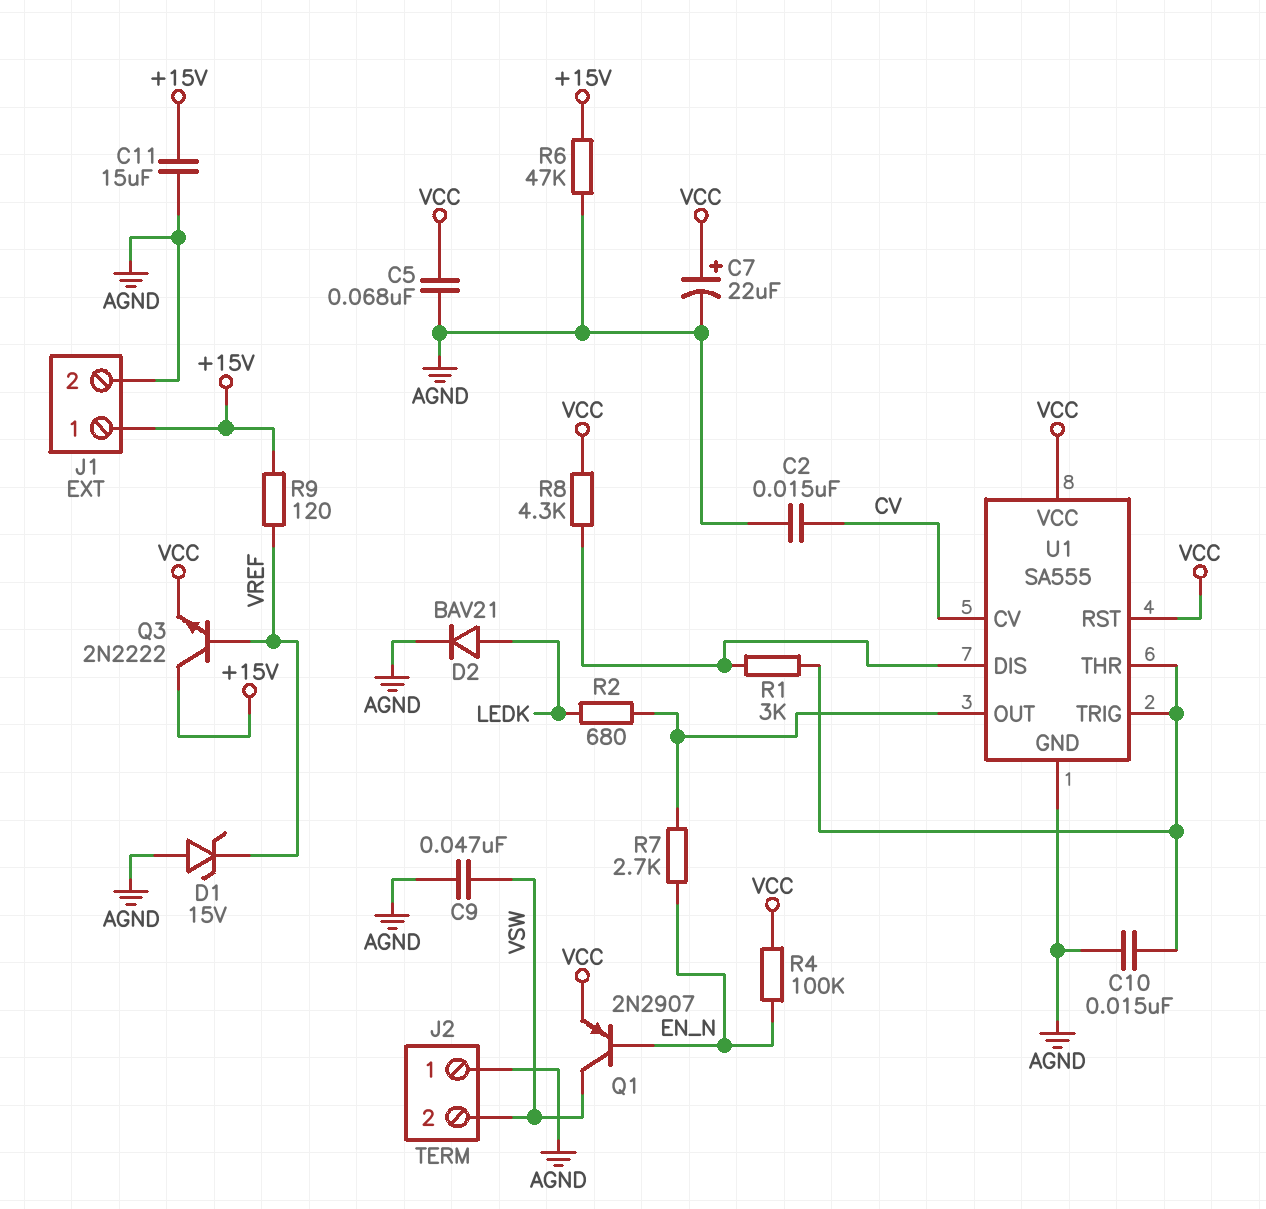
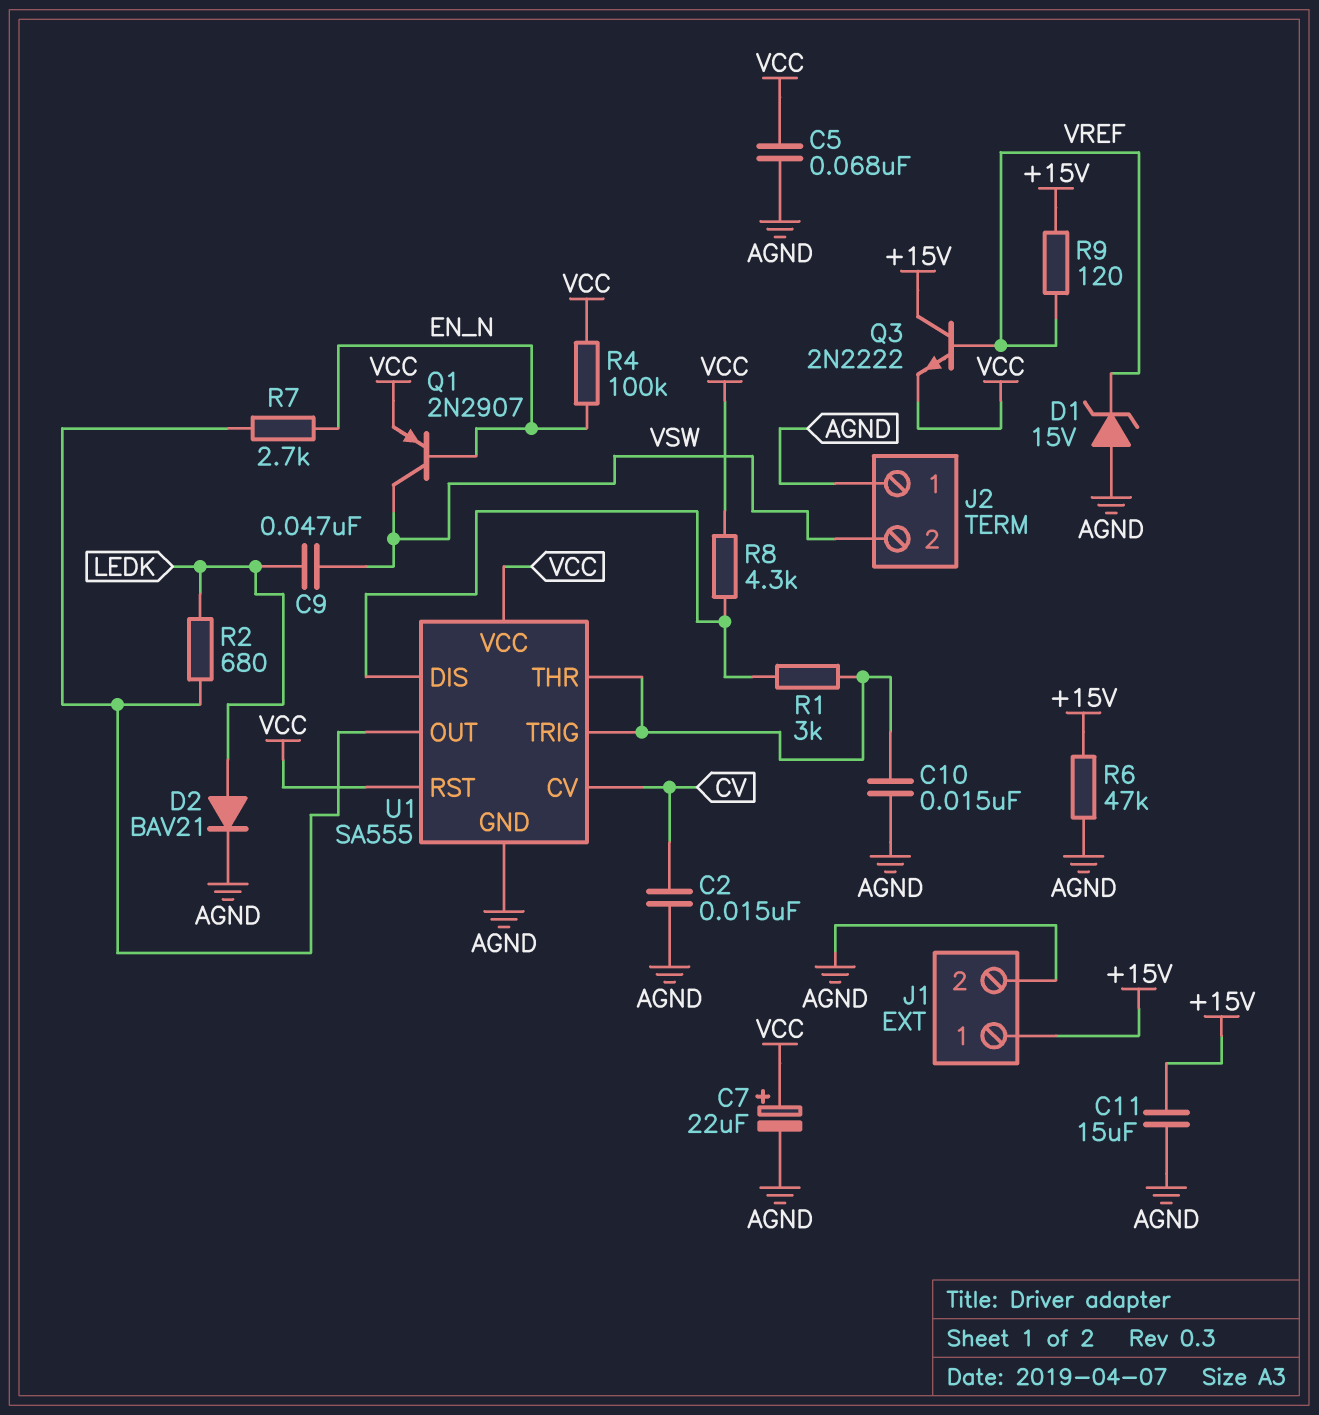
C9: 47nF (AGND, VSW) -> 47nF (LEDK, VSW)

